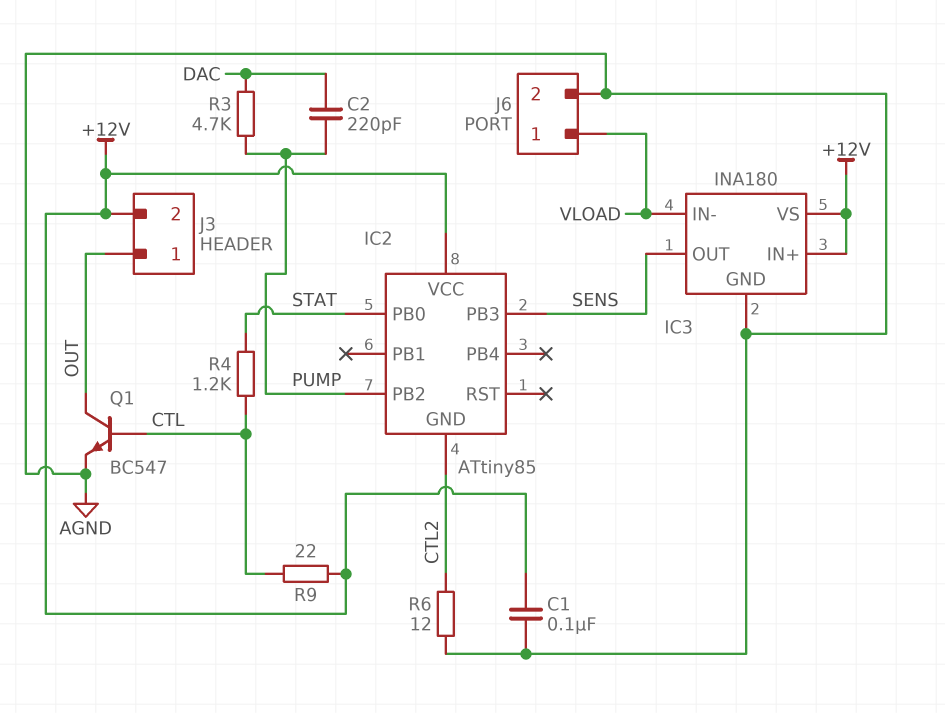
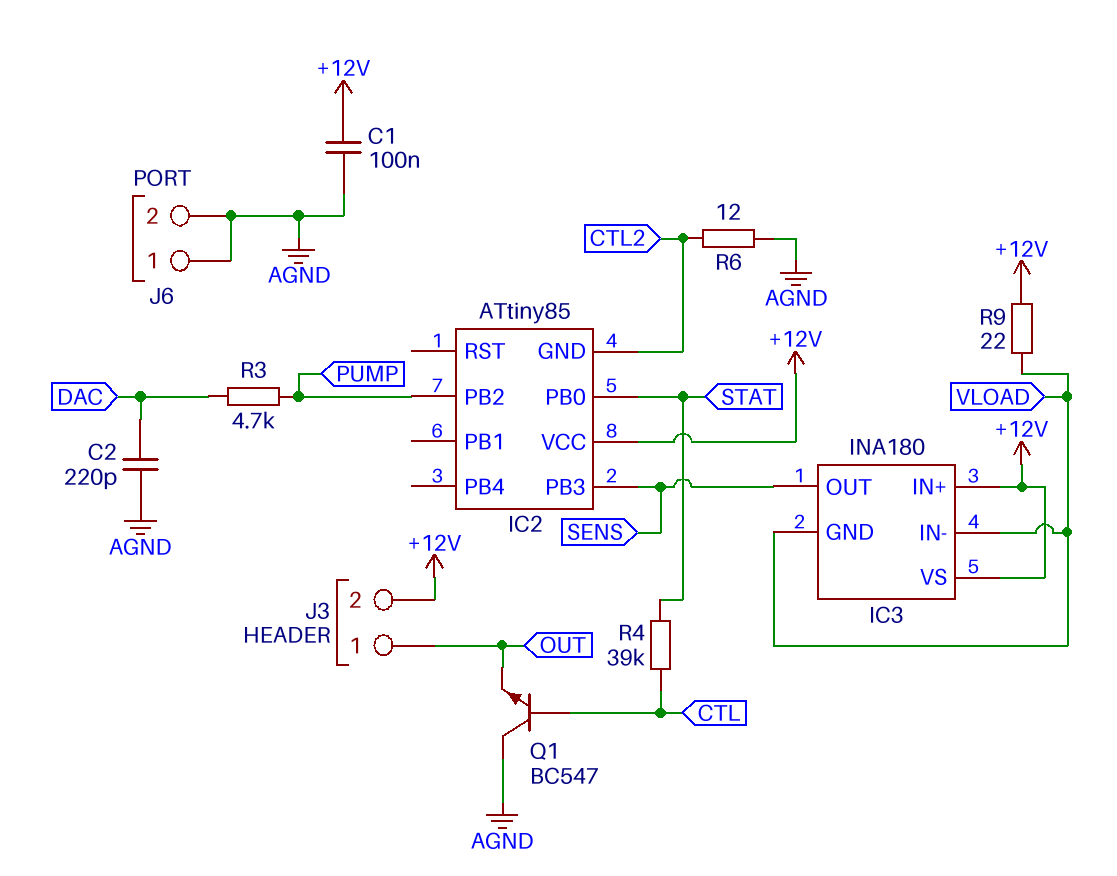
C2: 220pF (DAC, PUMP) -> 220pF (AGND, DAC)
IC3 pin GND: AGND -> VLOAD
J6 pin 1: VLOAD -> AGND
Q1: NPN BC547 (B CTL, C OUT, E AGND) -> NPN BC547 (B CTL, C AGND, E OUT)
R4: 1.2k (CTL, STAT) -> 39k (CTL, STAT)
R9: 22 (+12V, CTL) -> 22 (+12V, VLOAD)

